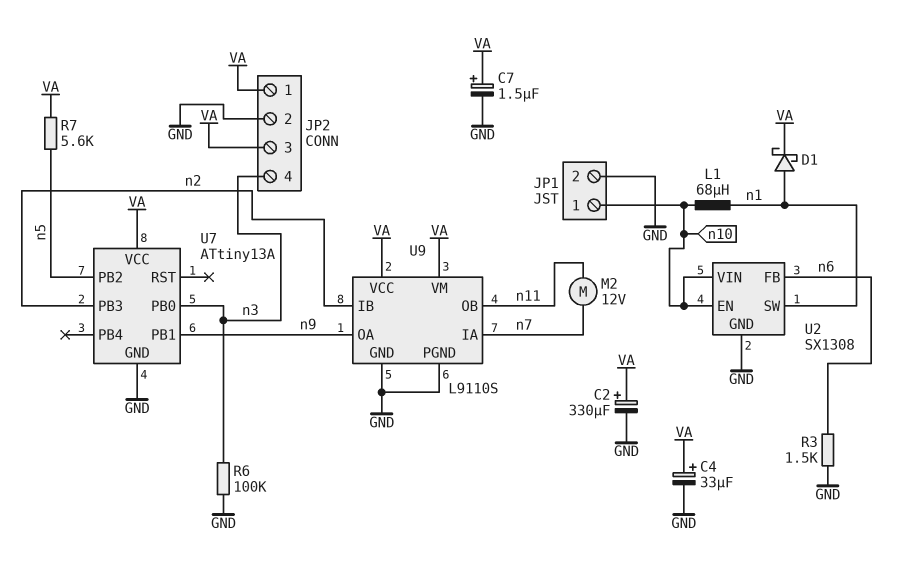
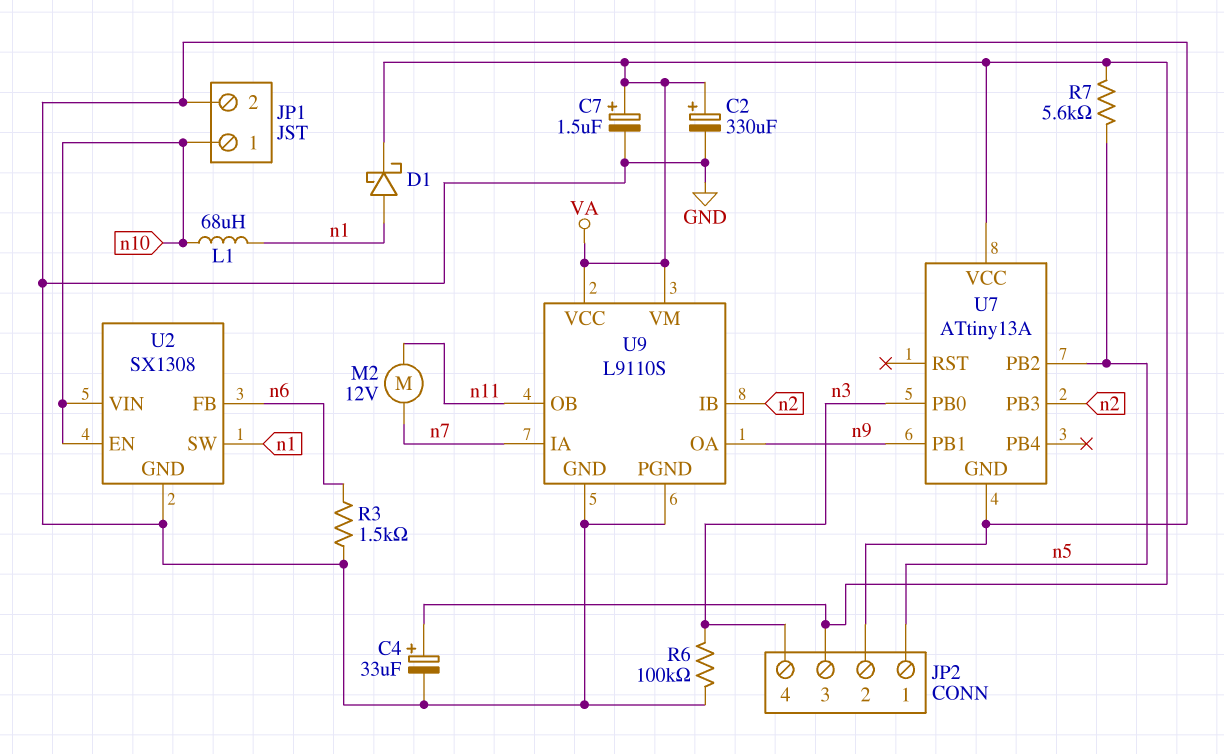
JP2 pin 1: VA -> n5

